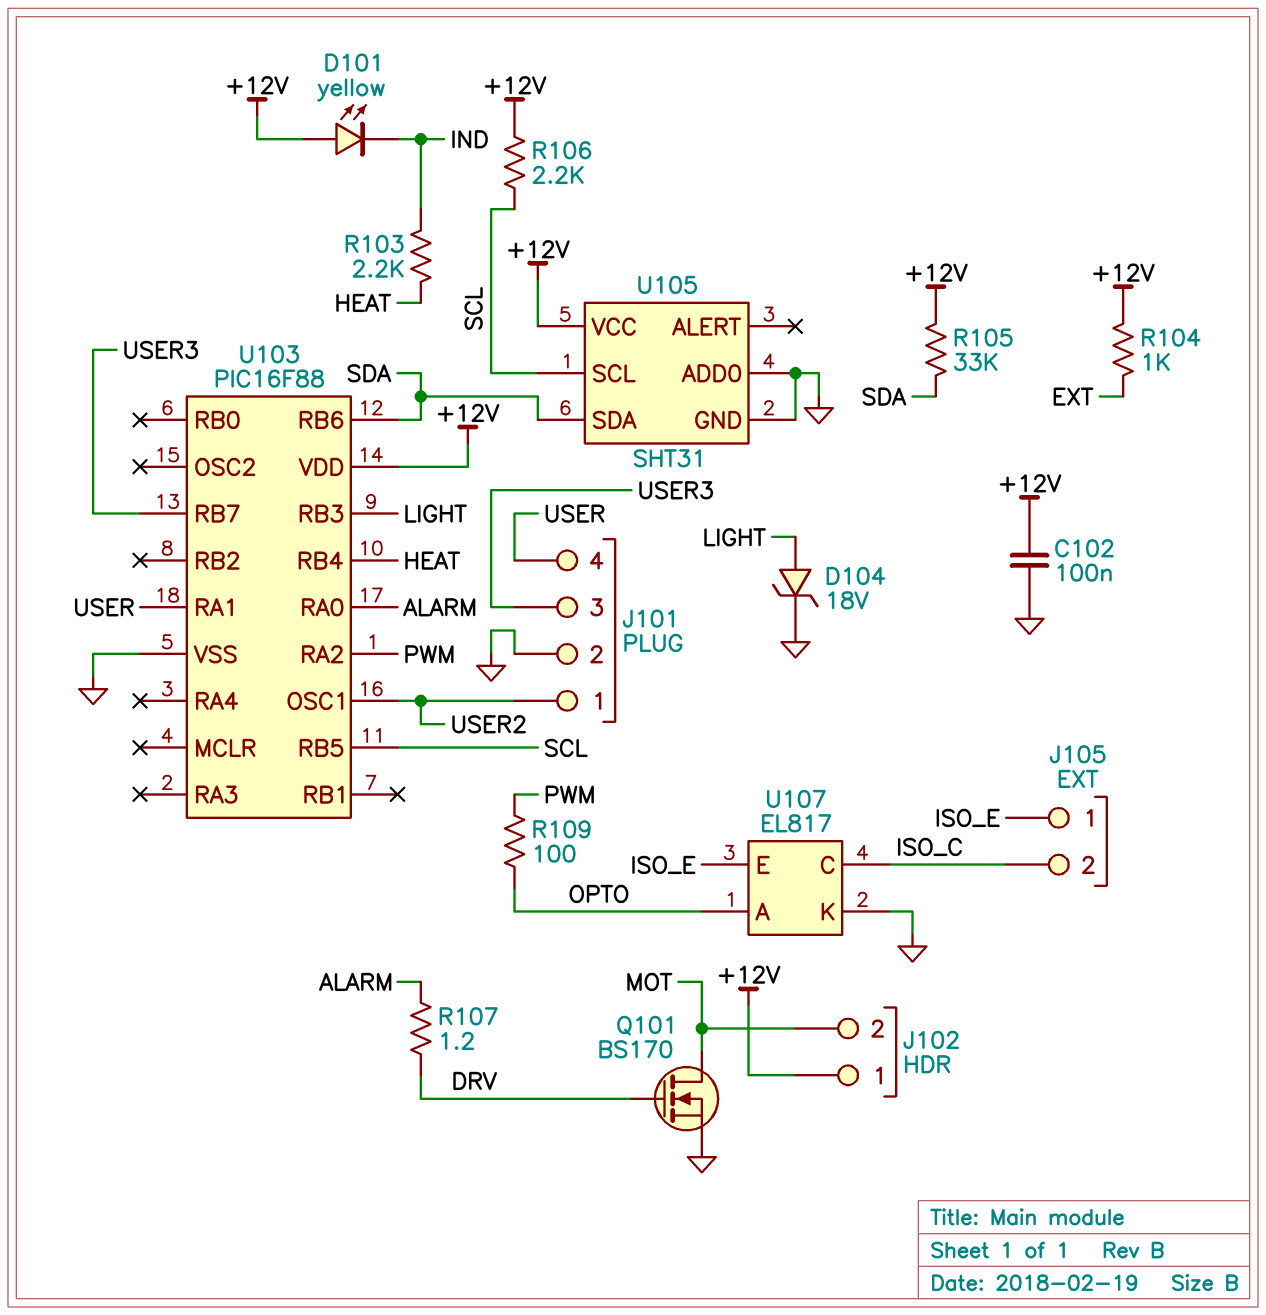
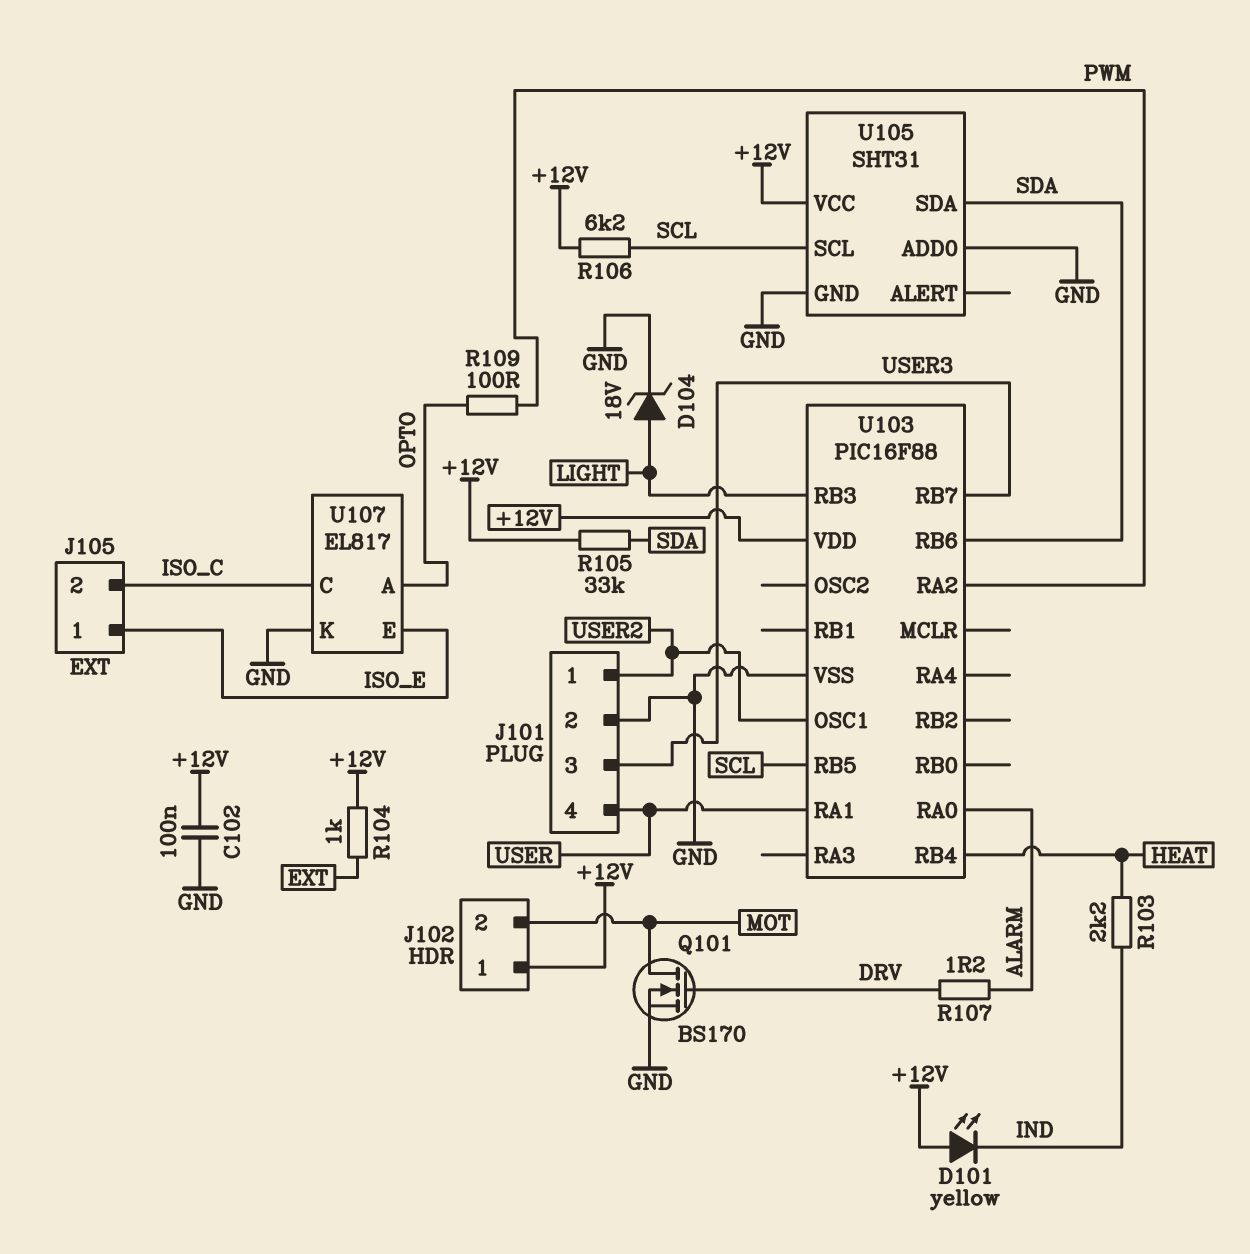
R106: 2.2k (+12V, SCL) -> 6.2k (+12V, SCL)

